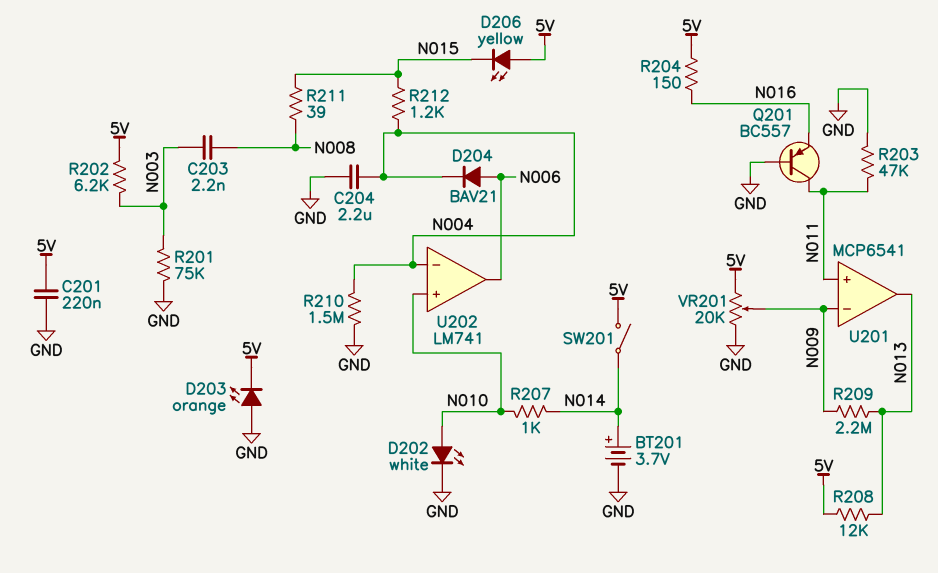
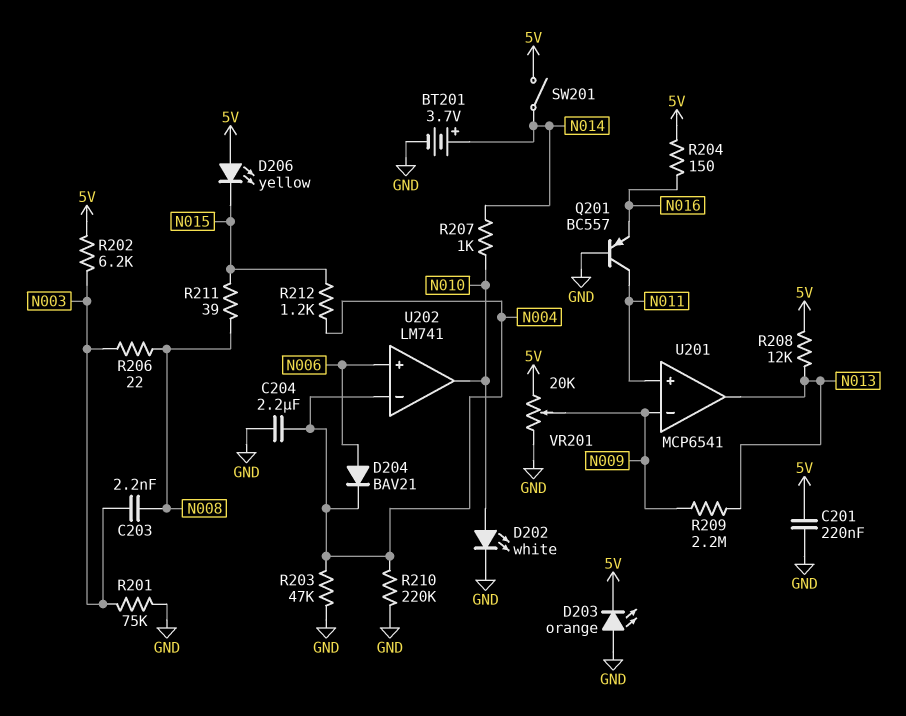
R203: 47k (GND, N011) -> 47k (GND, N004)
R206: none -> 22 (N003, N008)
R210: 1.5M (GND, N004) -> 220k (GND, N004)
U202 pin in+: N010 -> N006
U202 pin out: N006 -> N010

